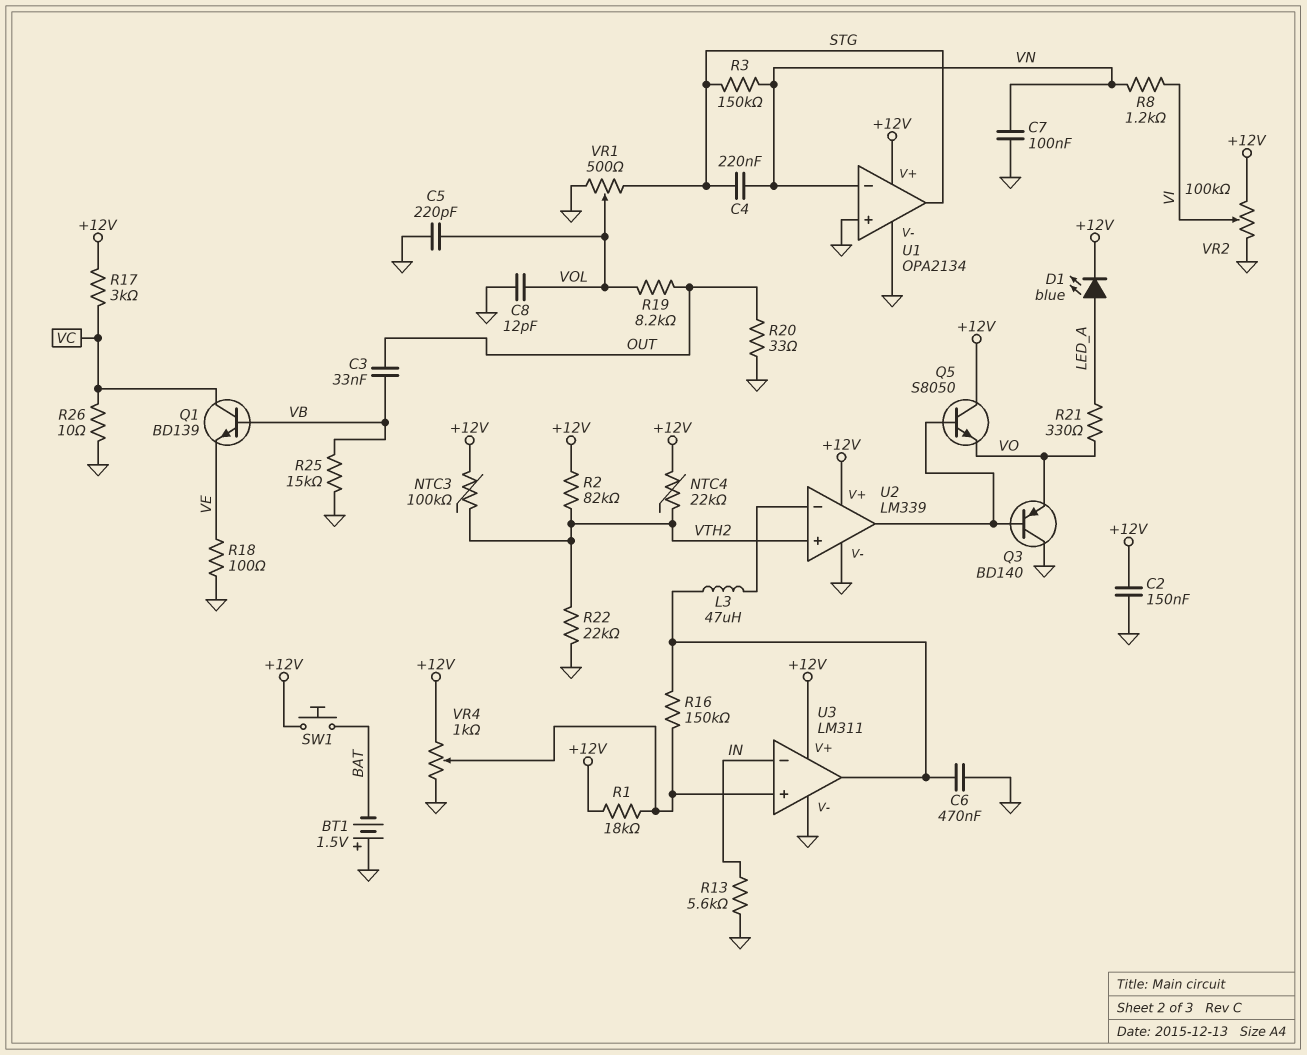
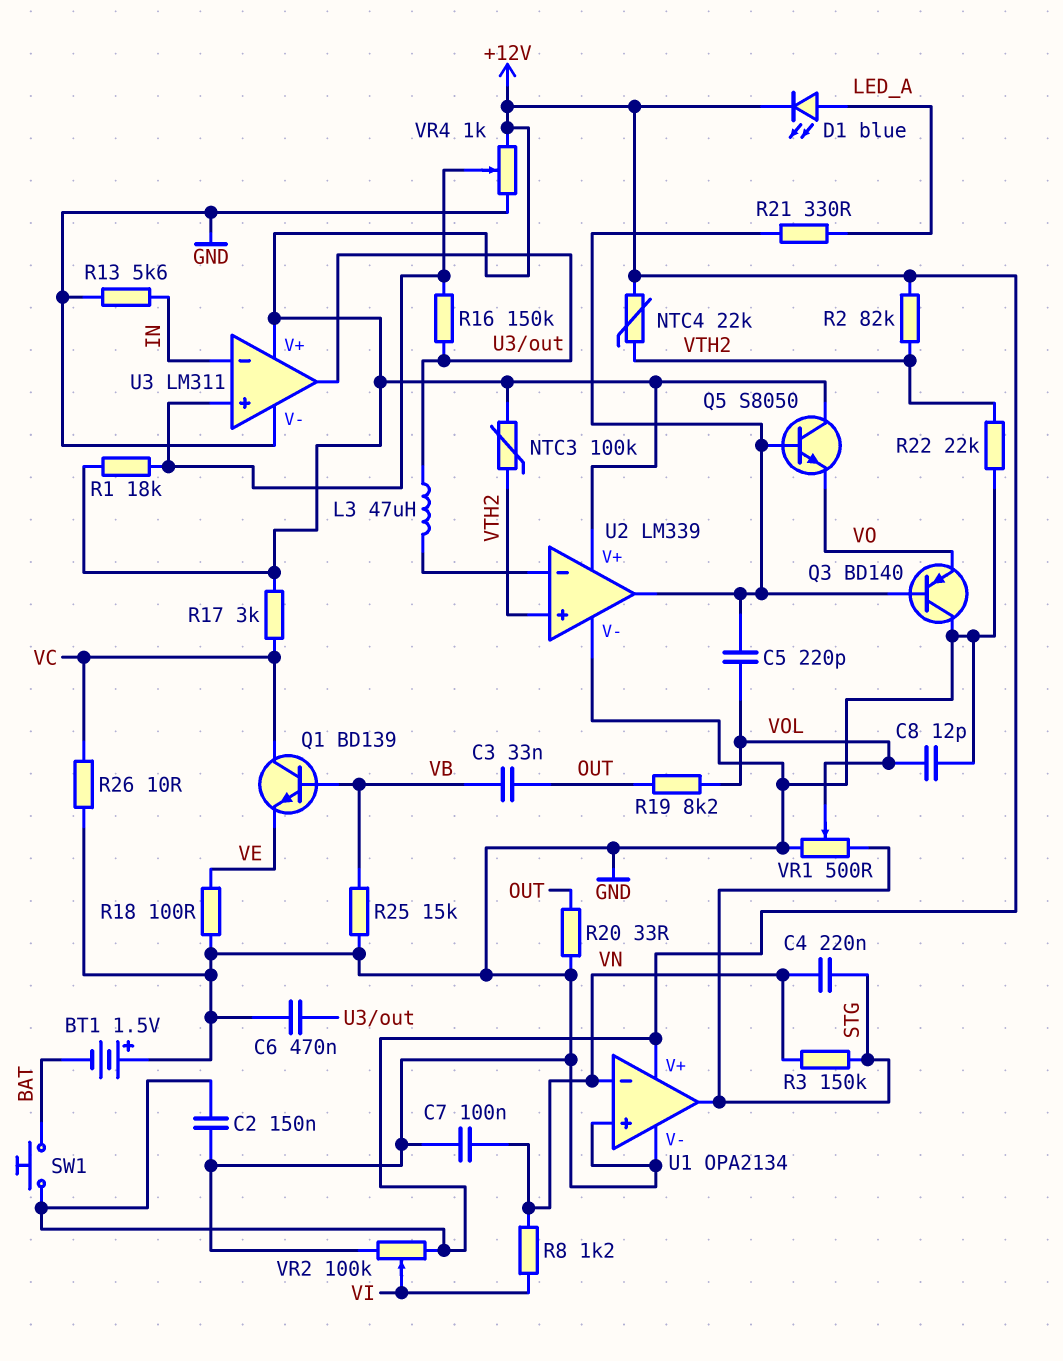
C5: 220pF (GND, VOL) -> 220pF (U2/out, VOL)
R21: 330 (LED_A, VO) -> 330 (LED_A, U2/out)

